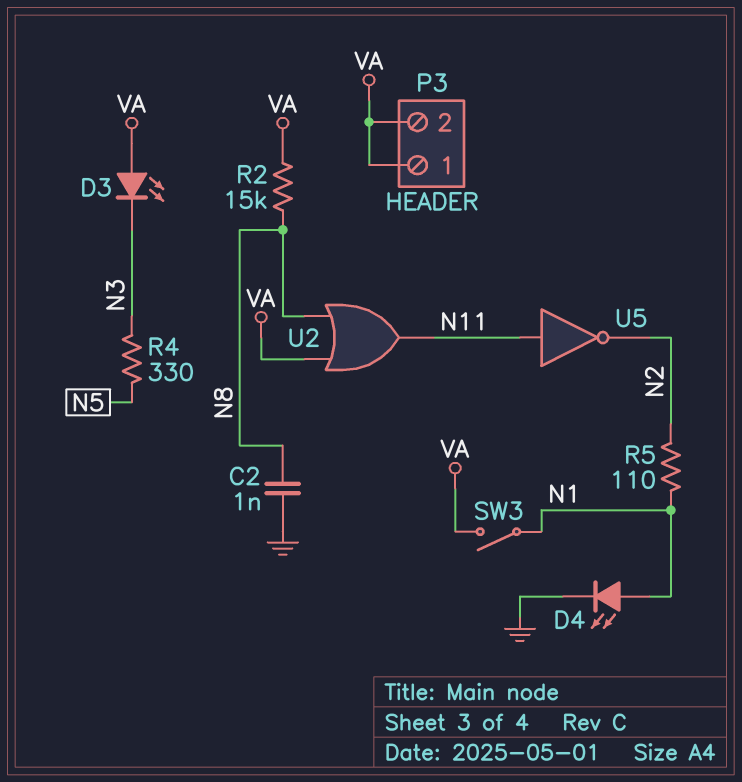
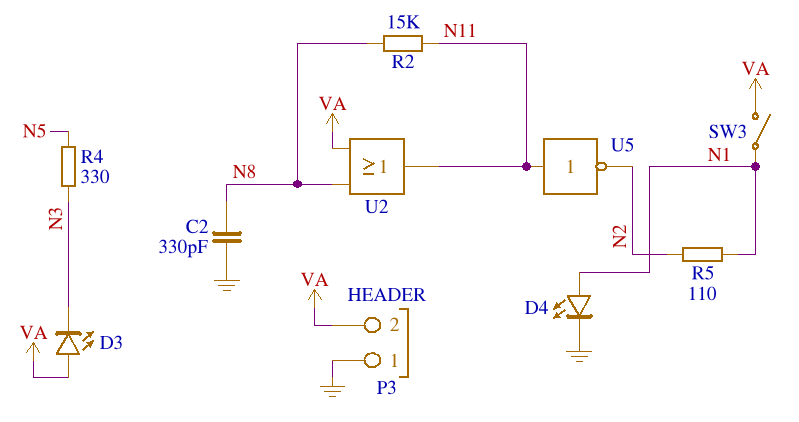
C2: 1nF (GND, N8) -> 330pF (GND, N8)
P3 pin 1: VA -> GND
R2: 15k (N8, VA) -> 15k (N8, N11)

